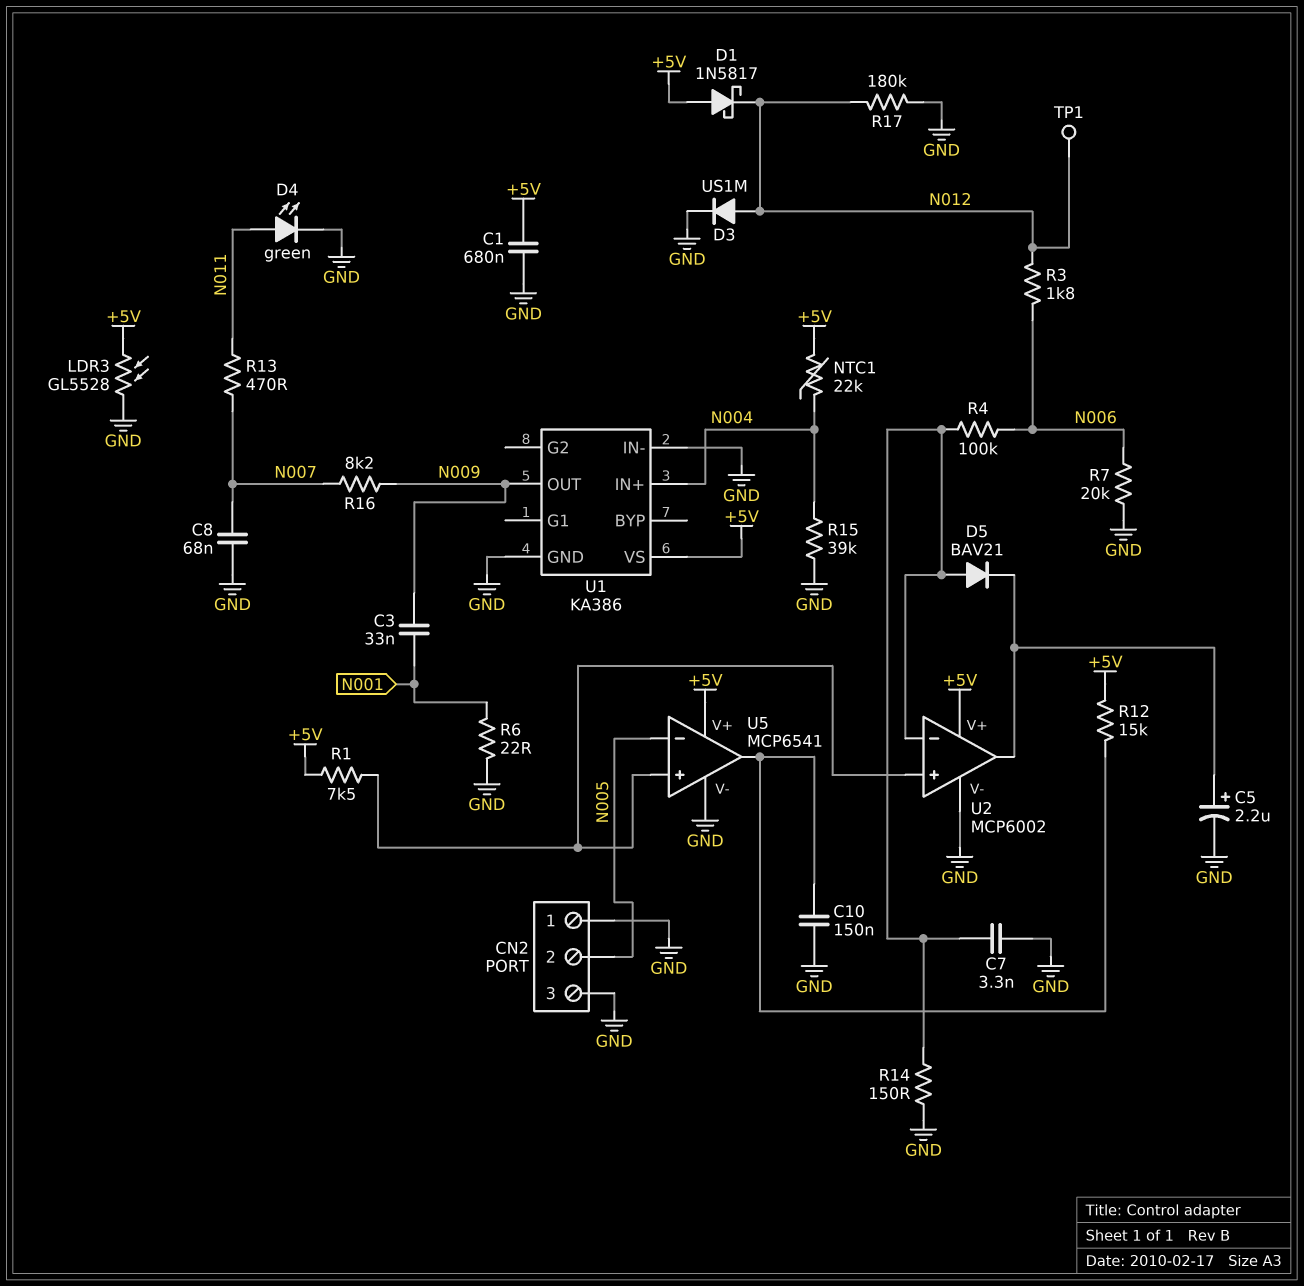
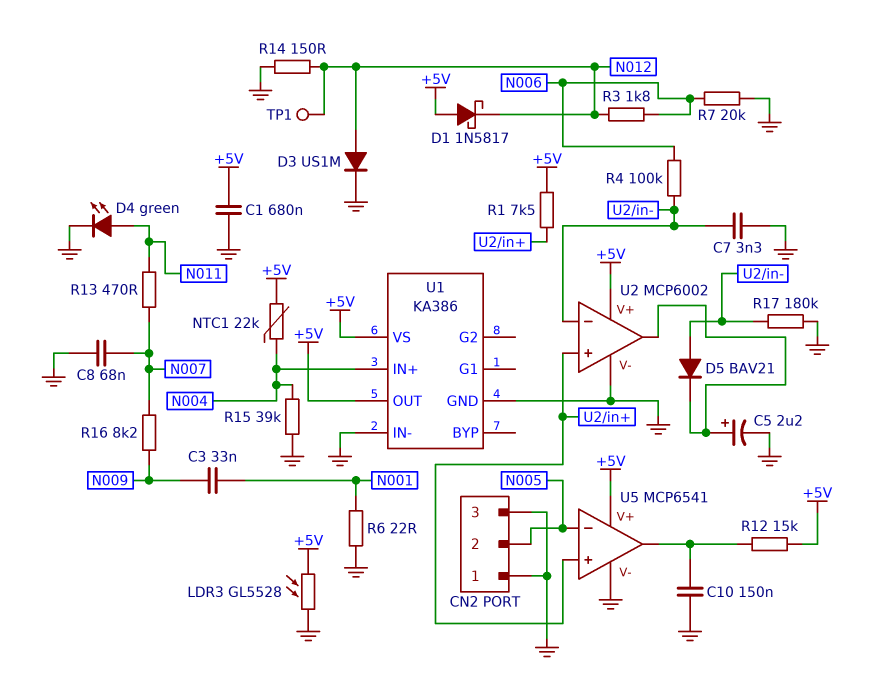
R14: 150 (GND, U2/in-) -> 150 (GND, N012)
R17: 180k (GND, N012) -> 180k (GND, U2/in-)
U1 pin OUT: N009 -> +5V

